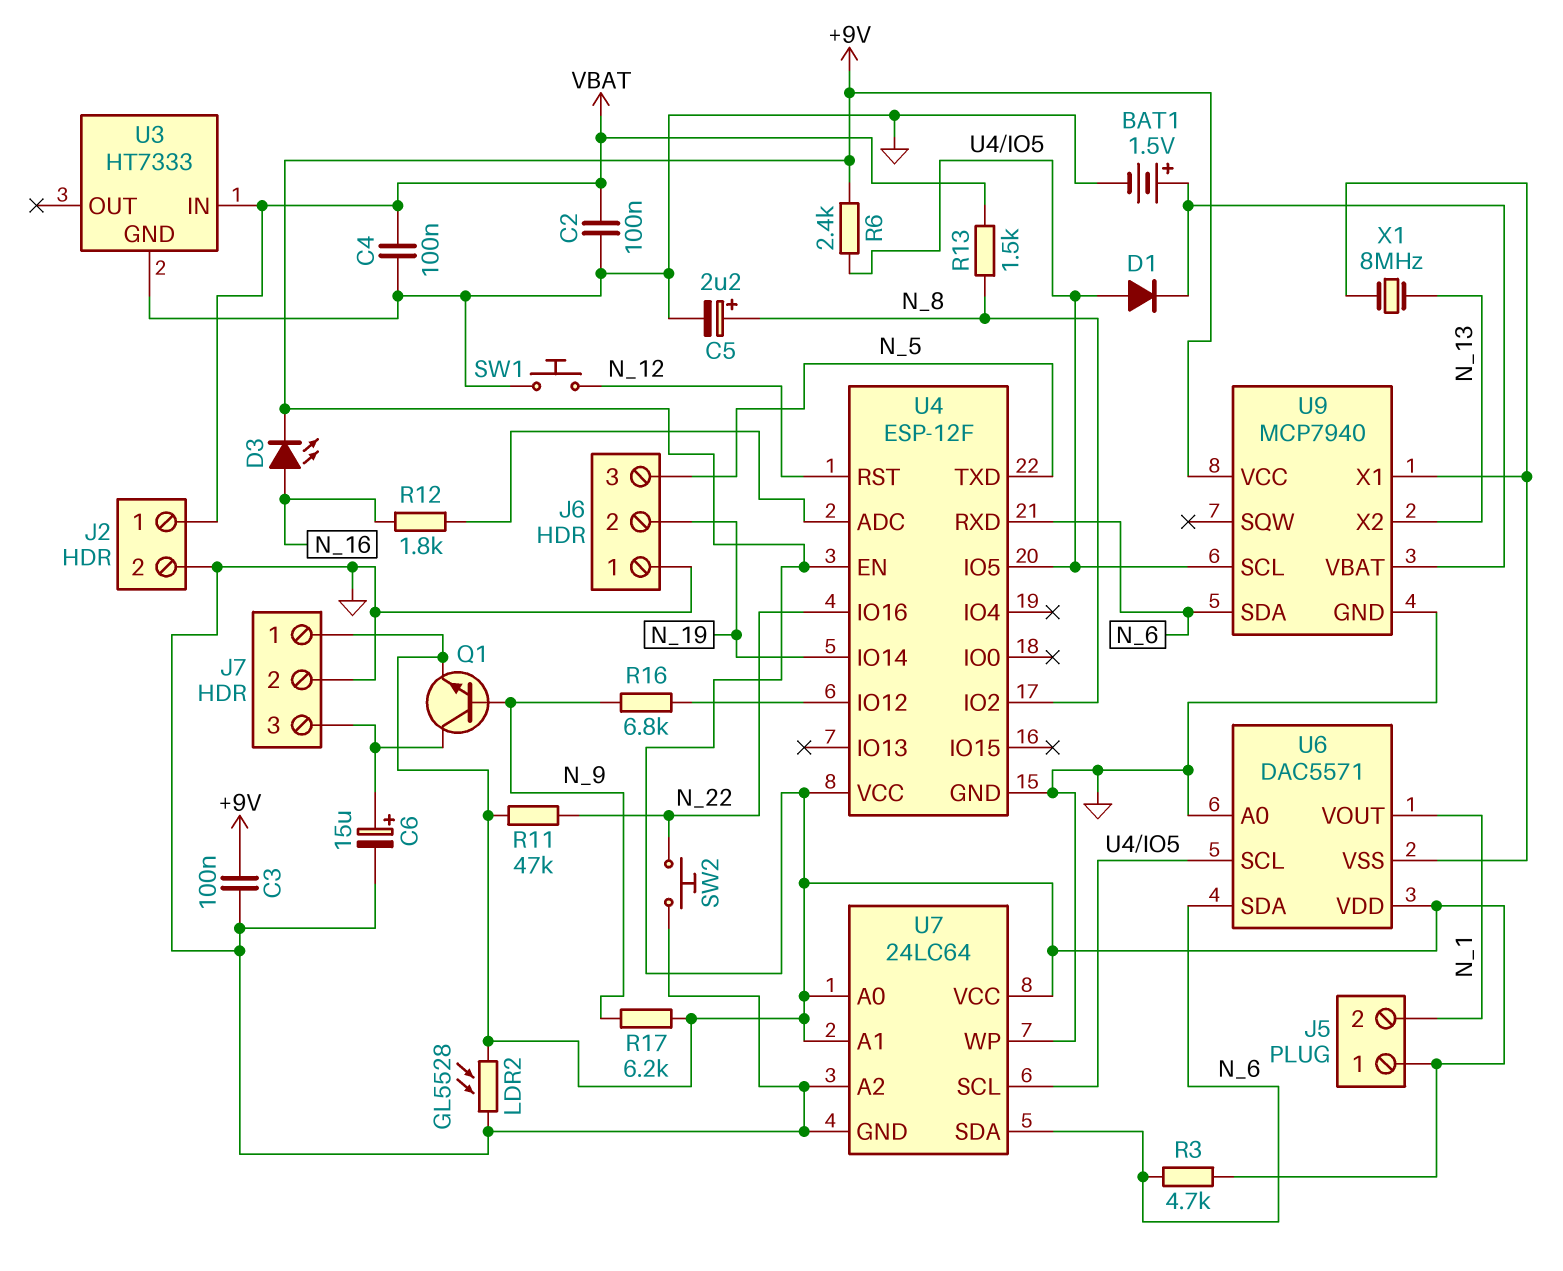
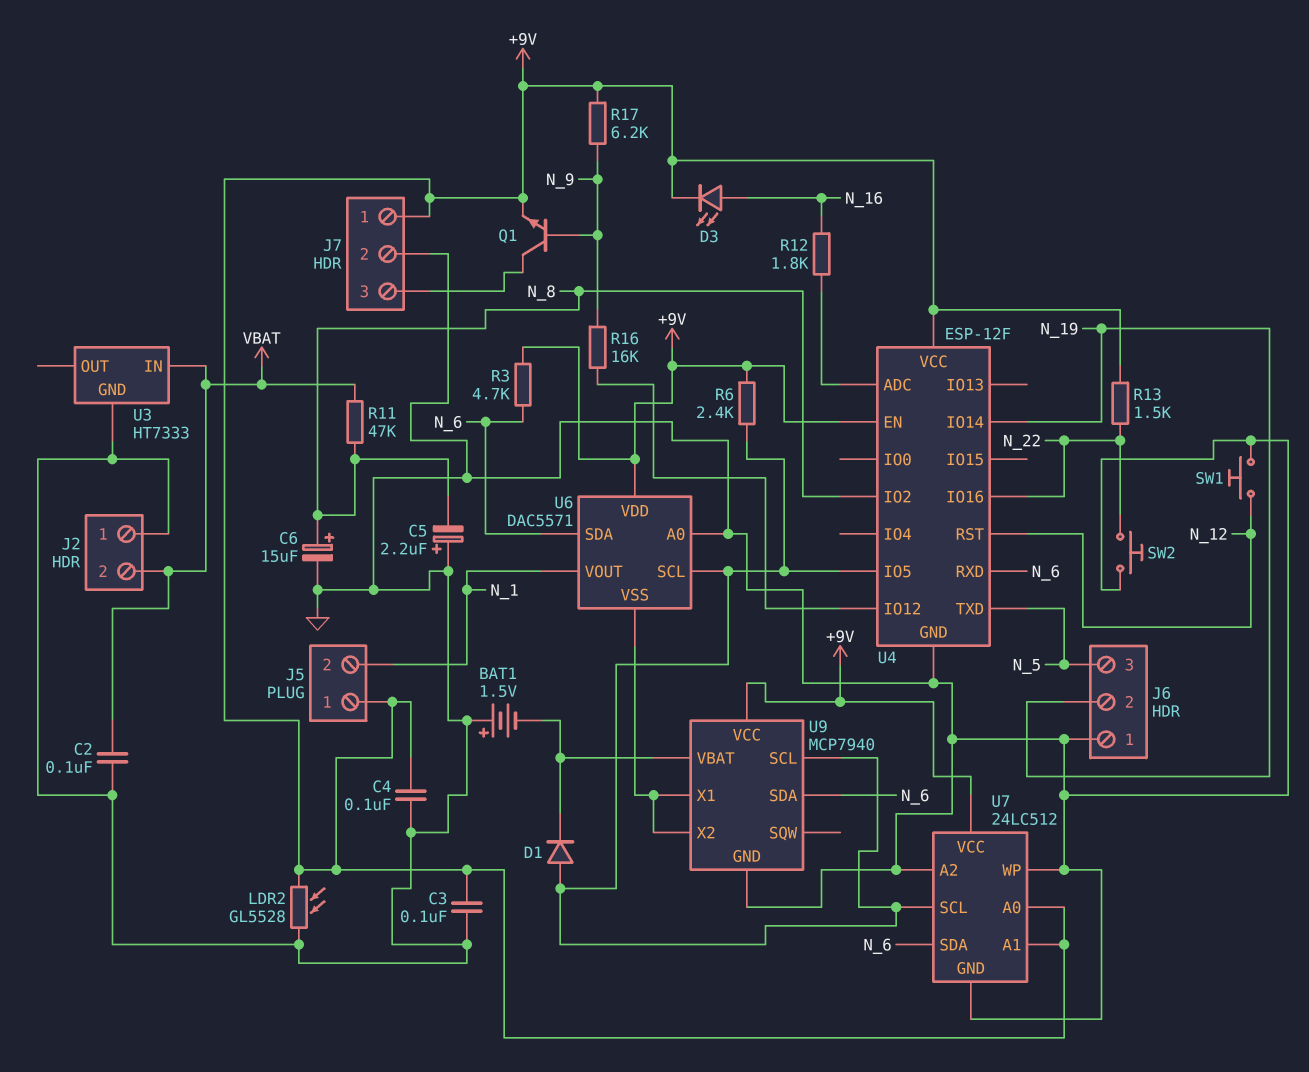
BAT1: 1.5V (plus U9/VBAT, minus GND) -> 1.5V (plus GND, minus U9/VBAT)
C4: 100nF (GND, VBAT) -> 100nF (+9V, GND)
C5: 2.2uF (plus N_8, minus GND) -> 2.2uF (plus GND, minus N_8)
C6: 15uF (plus J7/3, minus GND) -> 15uF (plus N_8, minus GND)
J2 pin 1: VBAT -> GND
J2 pin 2: GND -> VBAT
R11: 47k (+9V, N_22) -> 47k (N_8, VBAT)
R13: 1.5k (N_8, VBAT) -> 1.5k (+9V, N_22)
R16: 6.8k (N_9, U4/IO12) -> 16k (N_9, U4/IO12)
U7: 24LC64 -> 24LC512
U9 pin X2: N_13 -> U6/VSS
X1: 8MHz (N_13, U6/VSS) -> none

